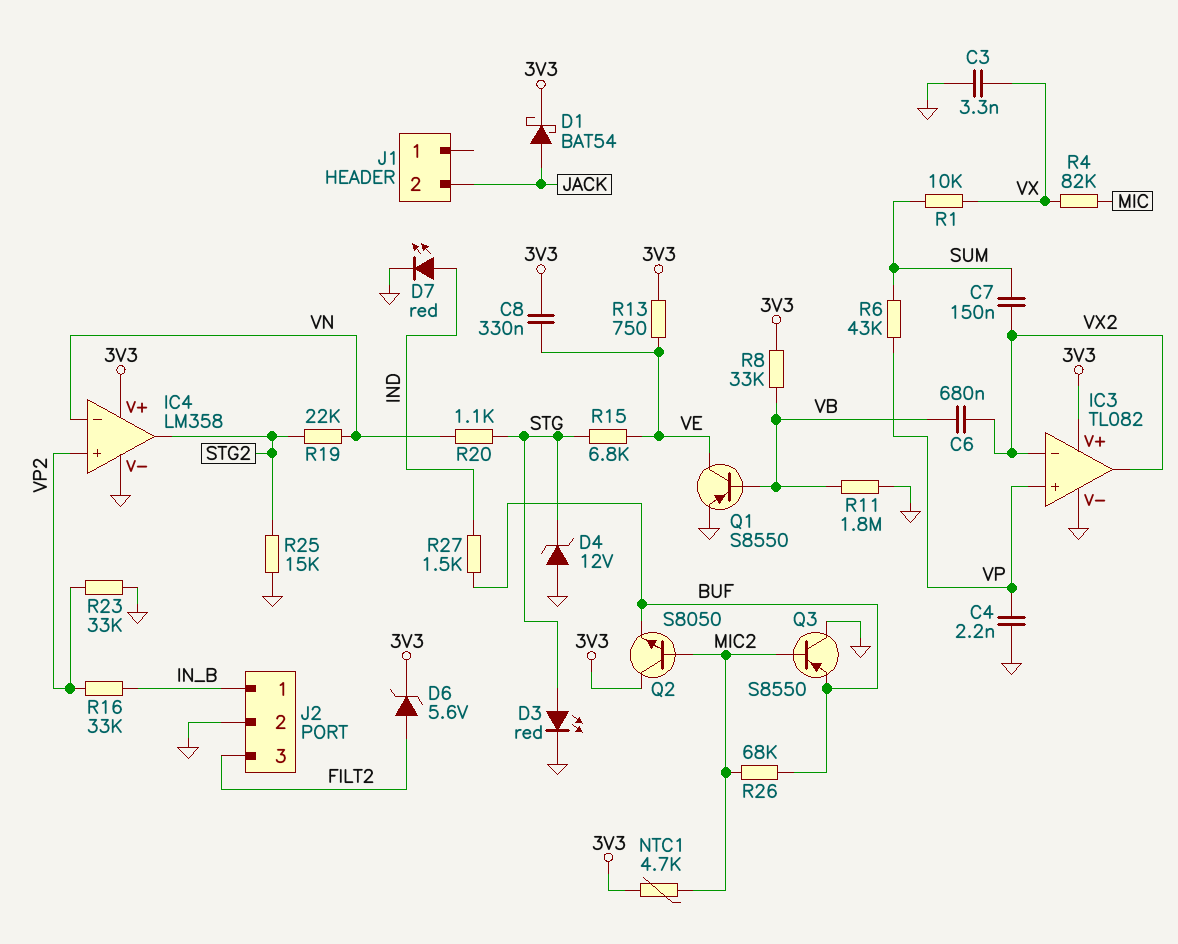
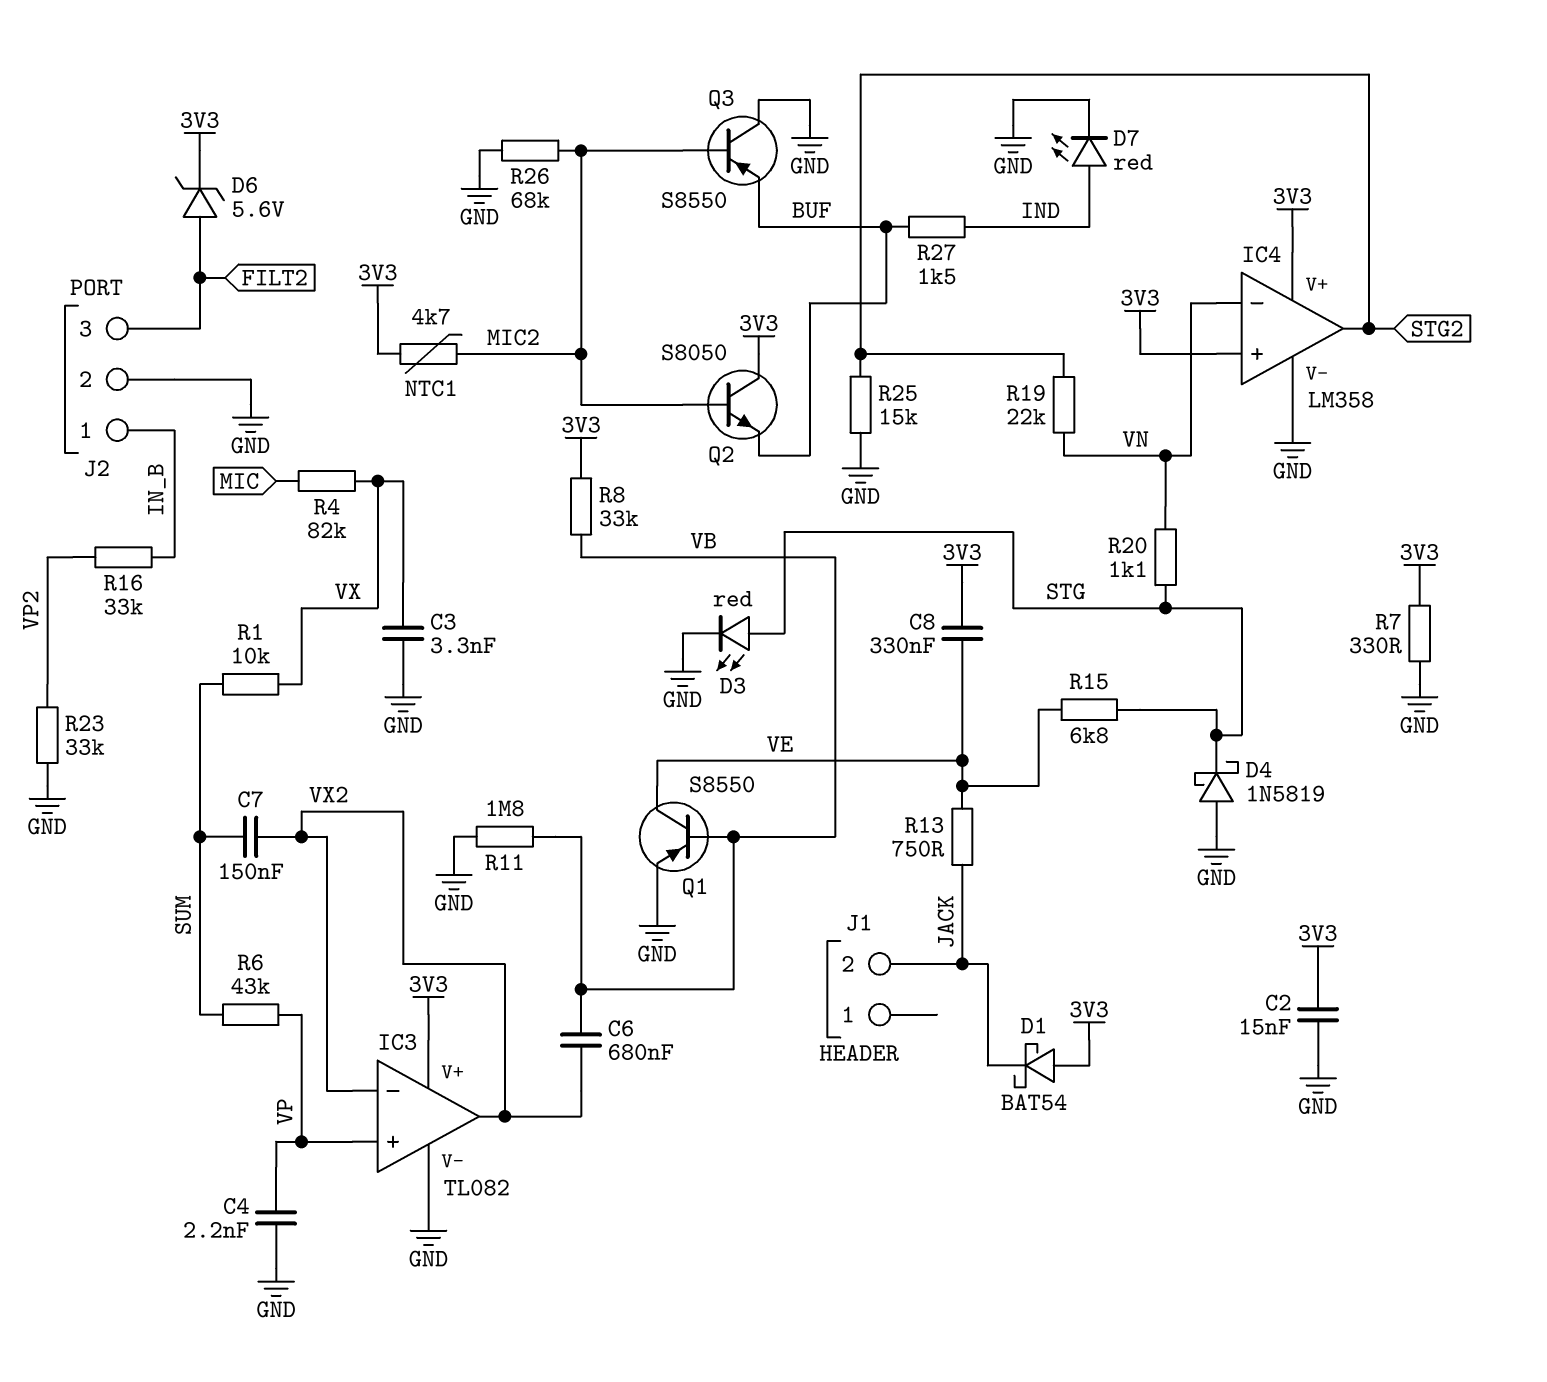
C2: none -> 15nF (3V3, GND)
D1: schottky BAT54 (A JACK, K 3V3) -> schottky BAT54 (A 3V3, K JACK)
D4: zener 12V (A GND, K STG) -> schottky 1N5819 (A GND, K STG)
IC4 pin in+: VP2 -> 3V3
R7: none -> 330 (3V3, GND)
R13: 750 (3V3, VE) -> 750 (JACK, VE)
R26: 68k (BUF, MIC2) -> 68k (GND, MIC2)

